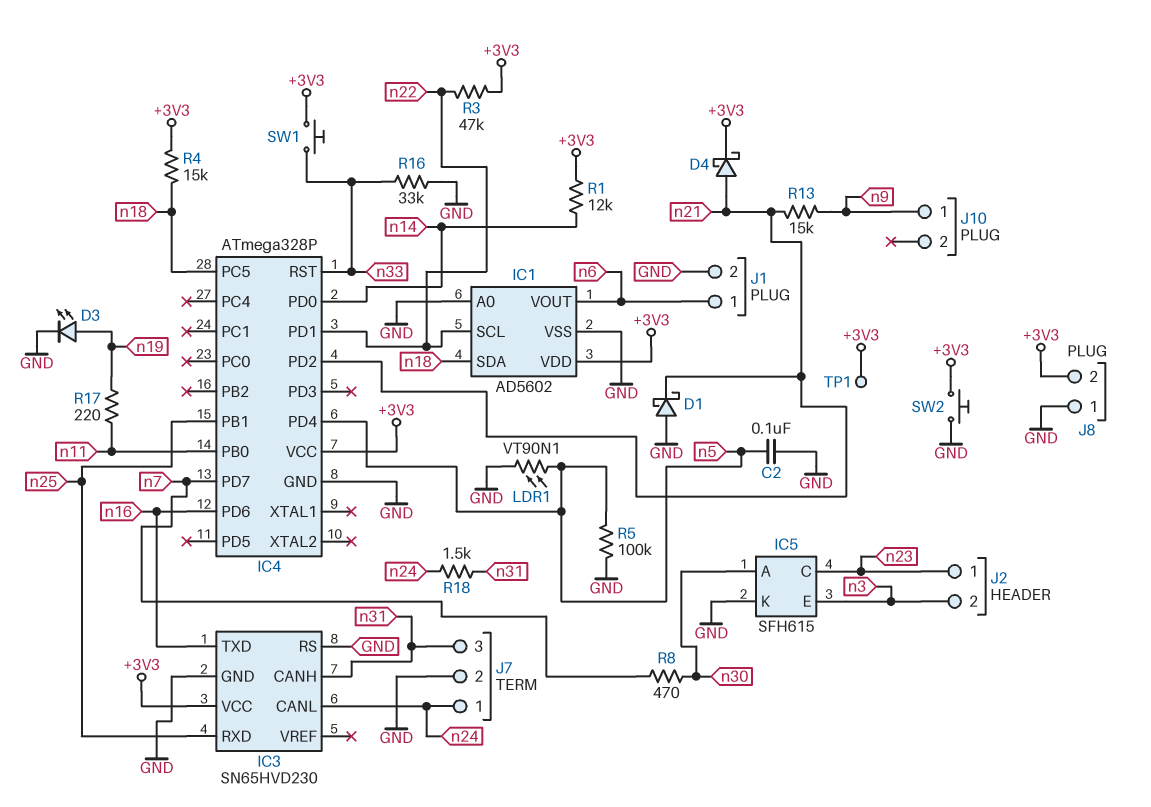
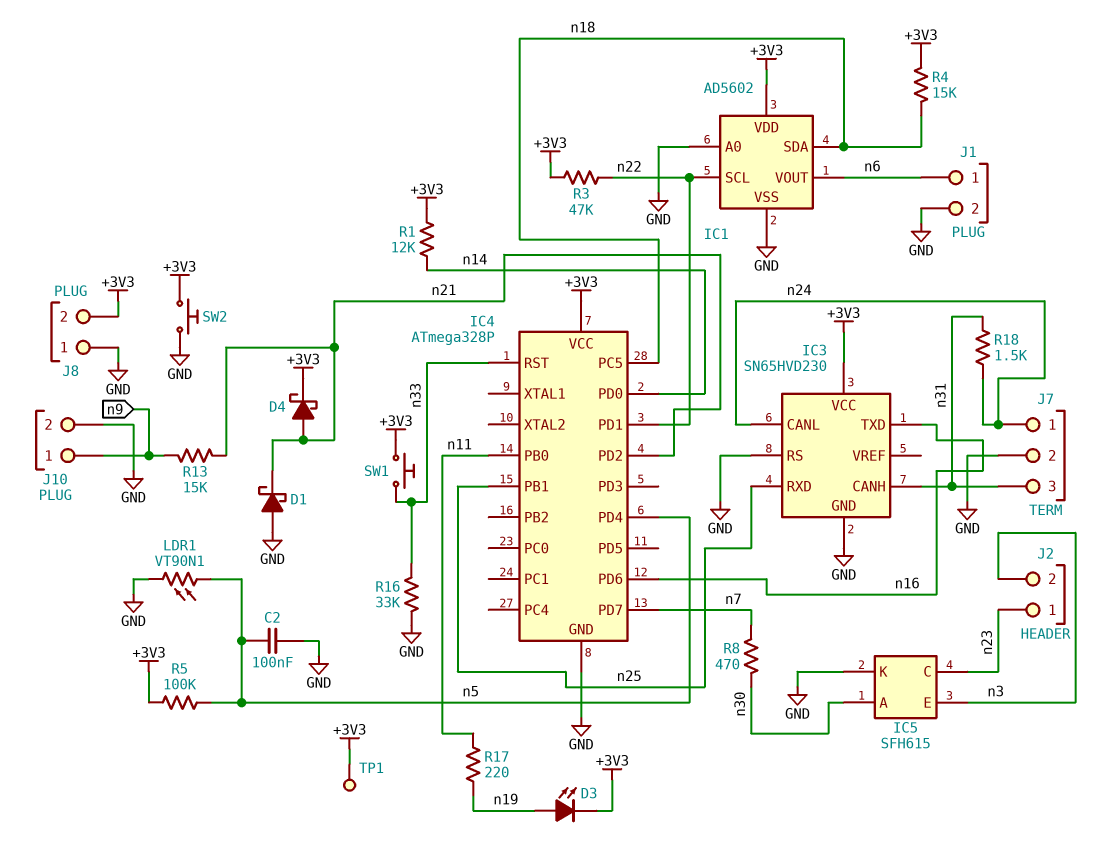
D3: LED (A n19, K GND) -> LED (A n19, K +3V3)
J10 pin 2: none -> GND
R5: 100k (GND, n5) -> 100k (+3V3, n5)

